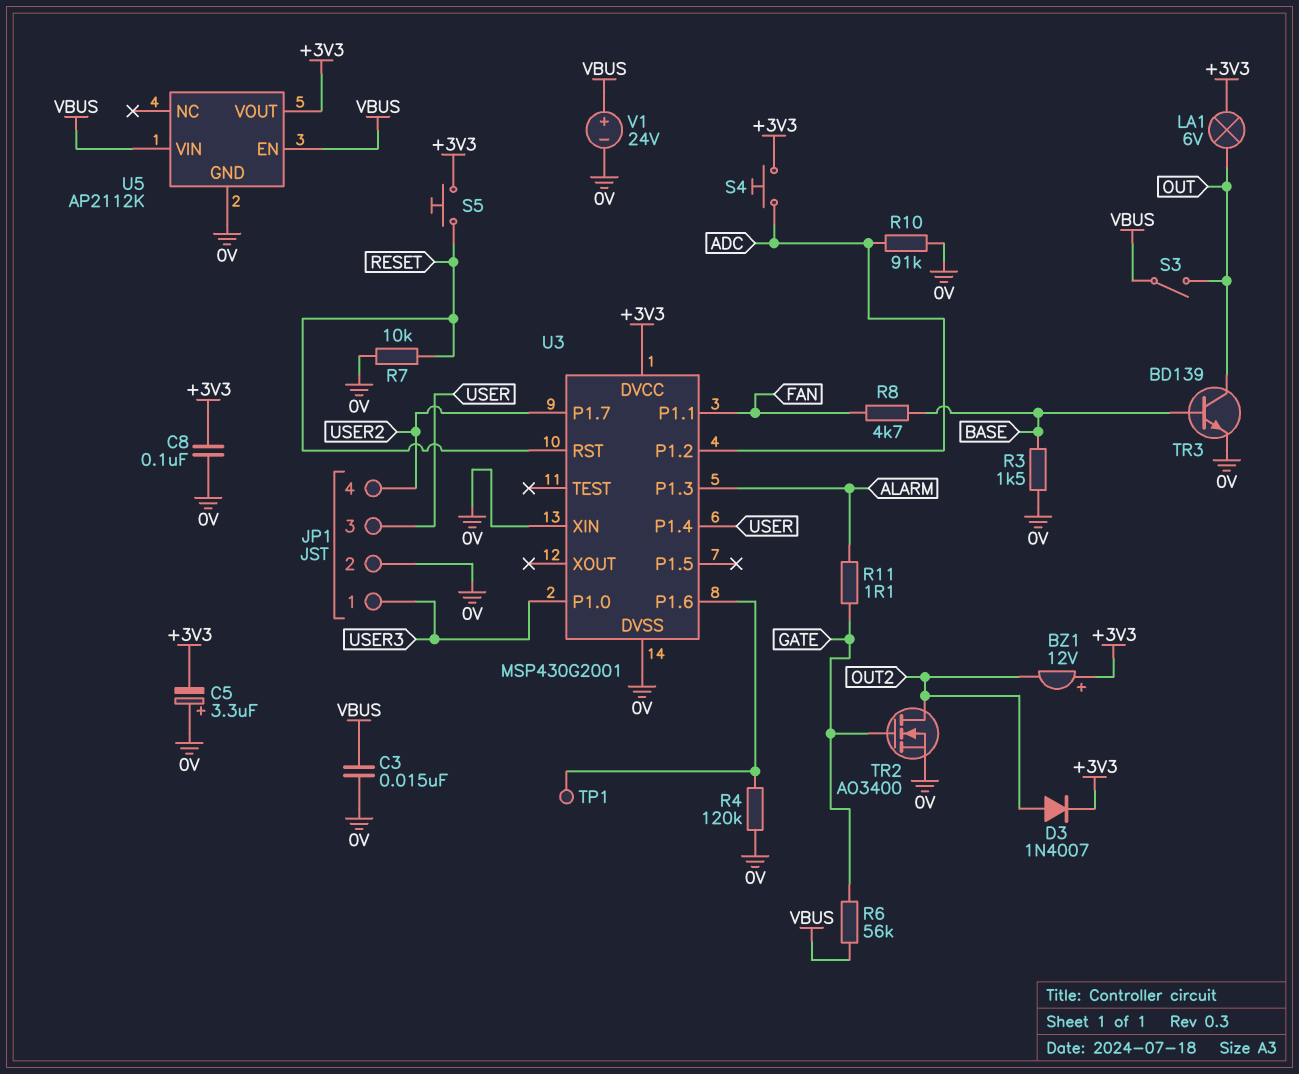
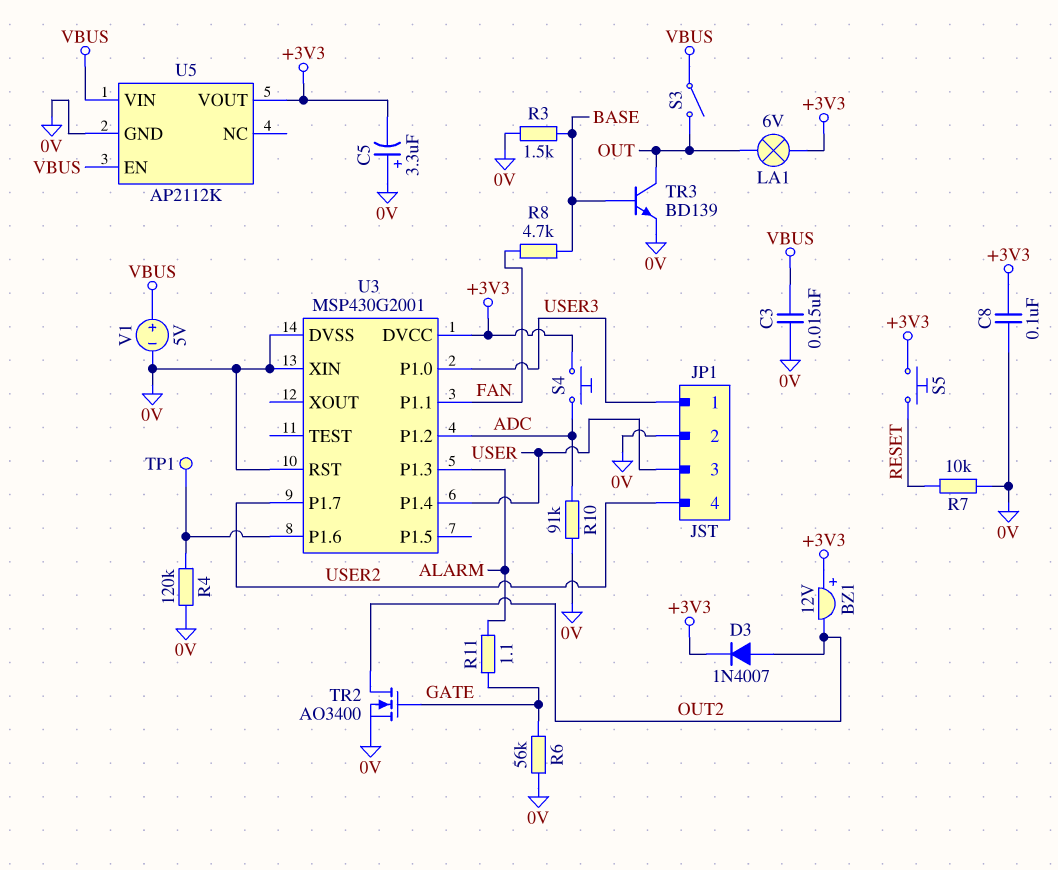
R6: 56k (GATE, VBUS) -> 56k (0V, GATE)
U3 pin RST: RESET -> 0V
V1: 24V (plus VBUS, minus 0V) -> 5V (plus VBUS, minus 0V)

